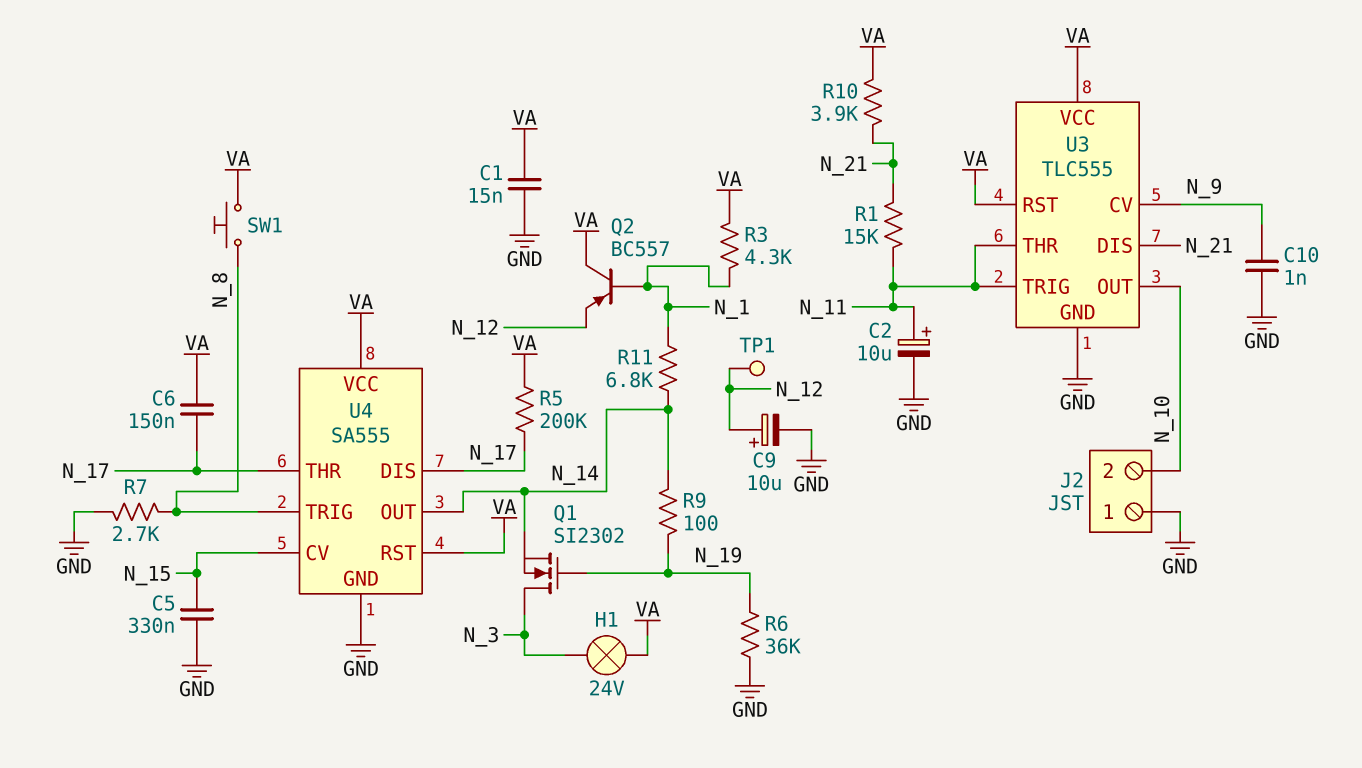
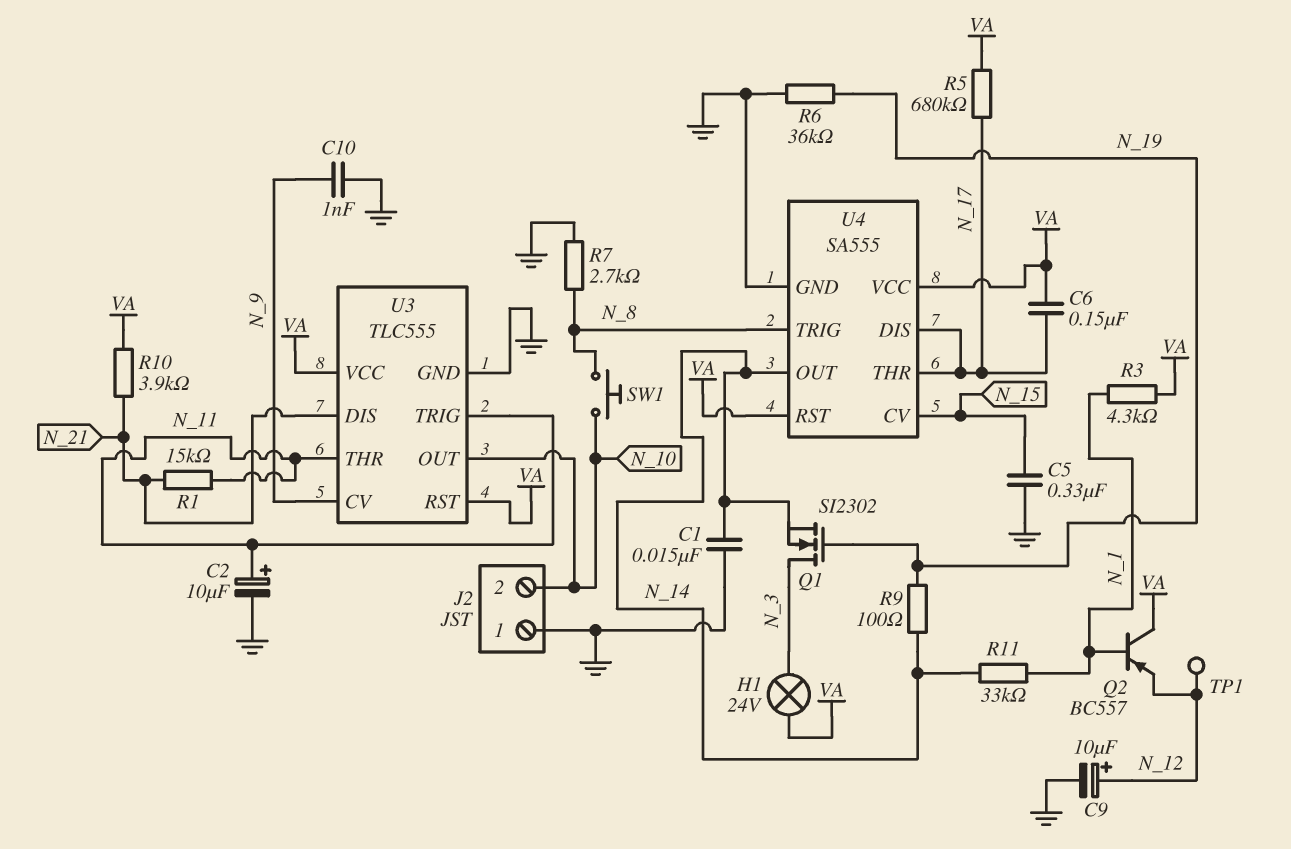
C1: 15nF (GND, VA) -> 15nF (GND, N_14)
R5: 200k (N_17, VA) -> 680k (N_17, VA)
R11: 6.8k (N_1, N_14) -> 33k (N_1, N_14)
SW1: button (N_8, VA) -> button (N_8, N_10)

